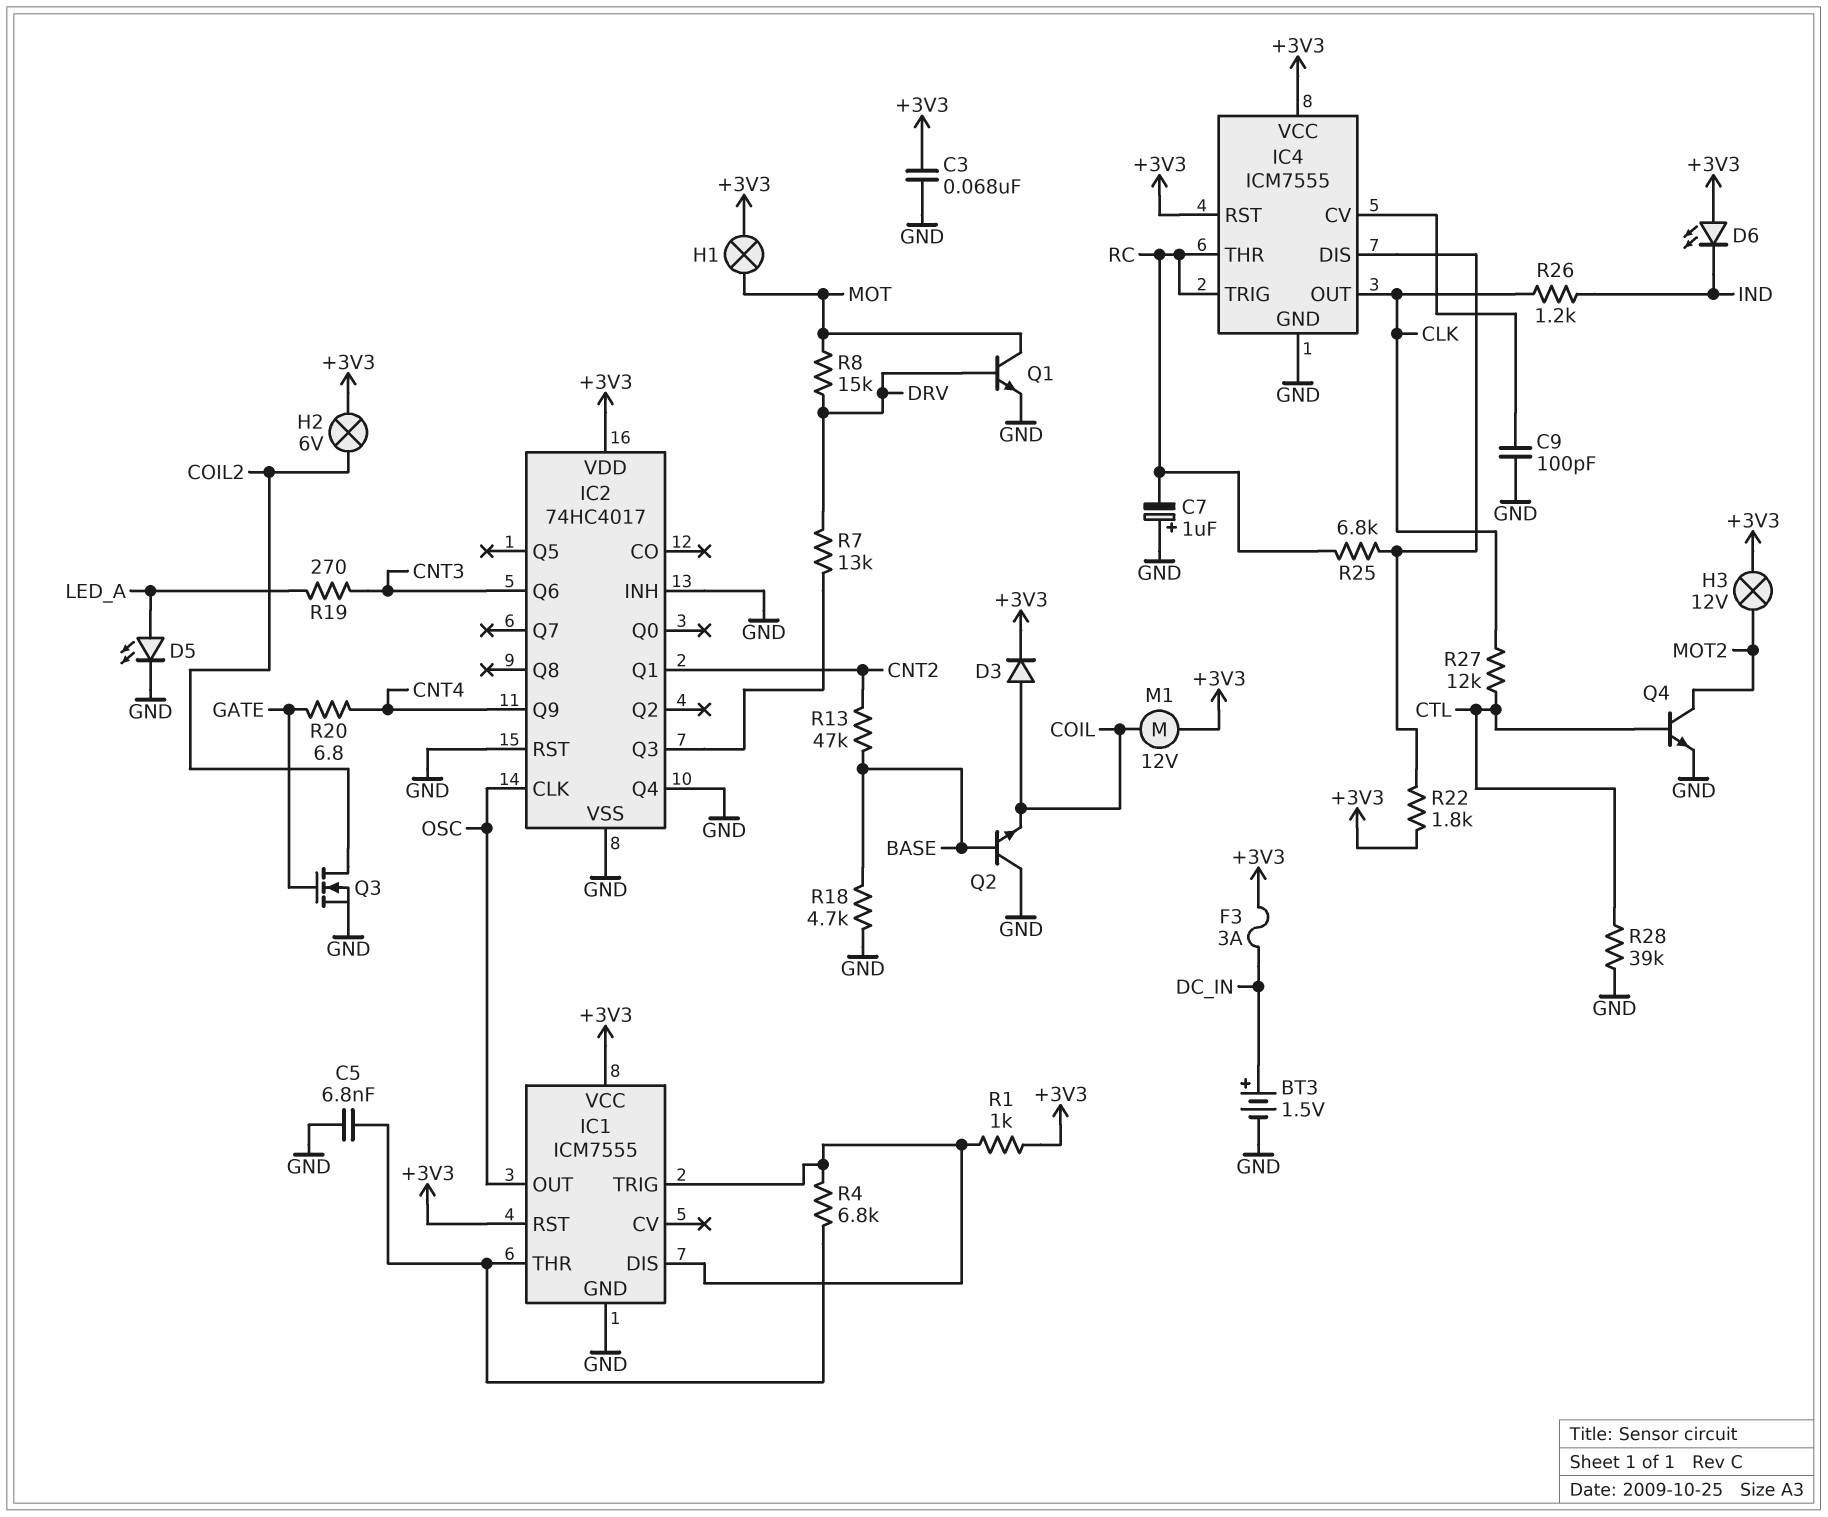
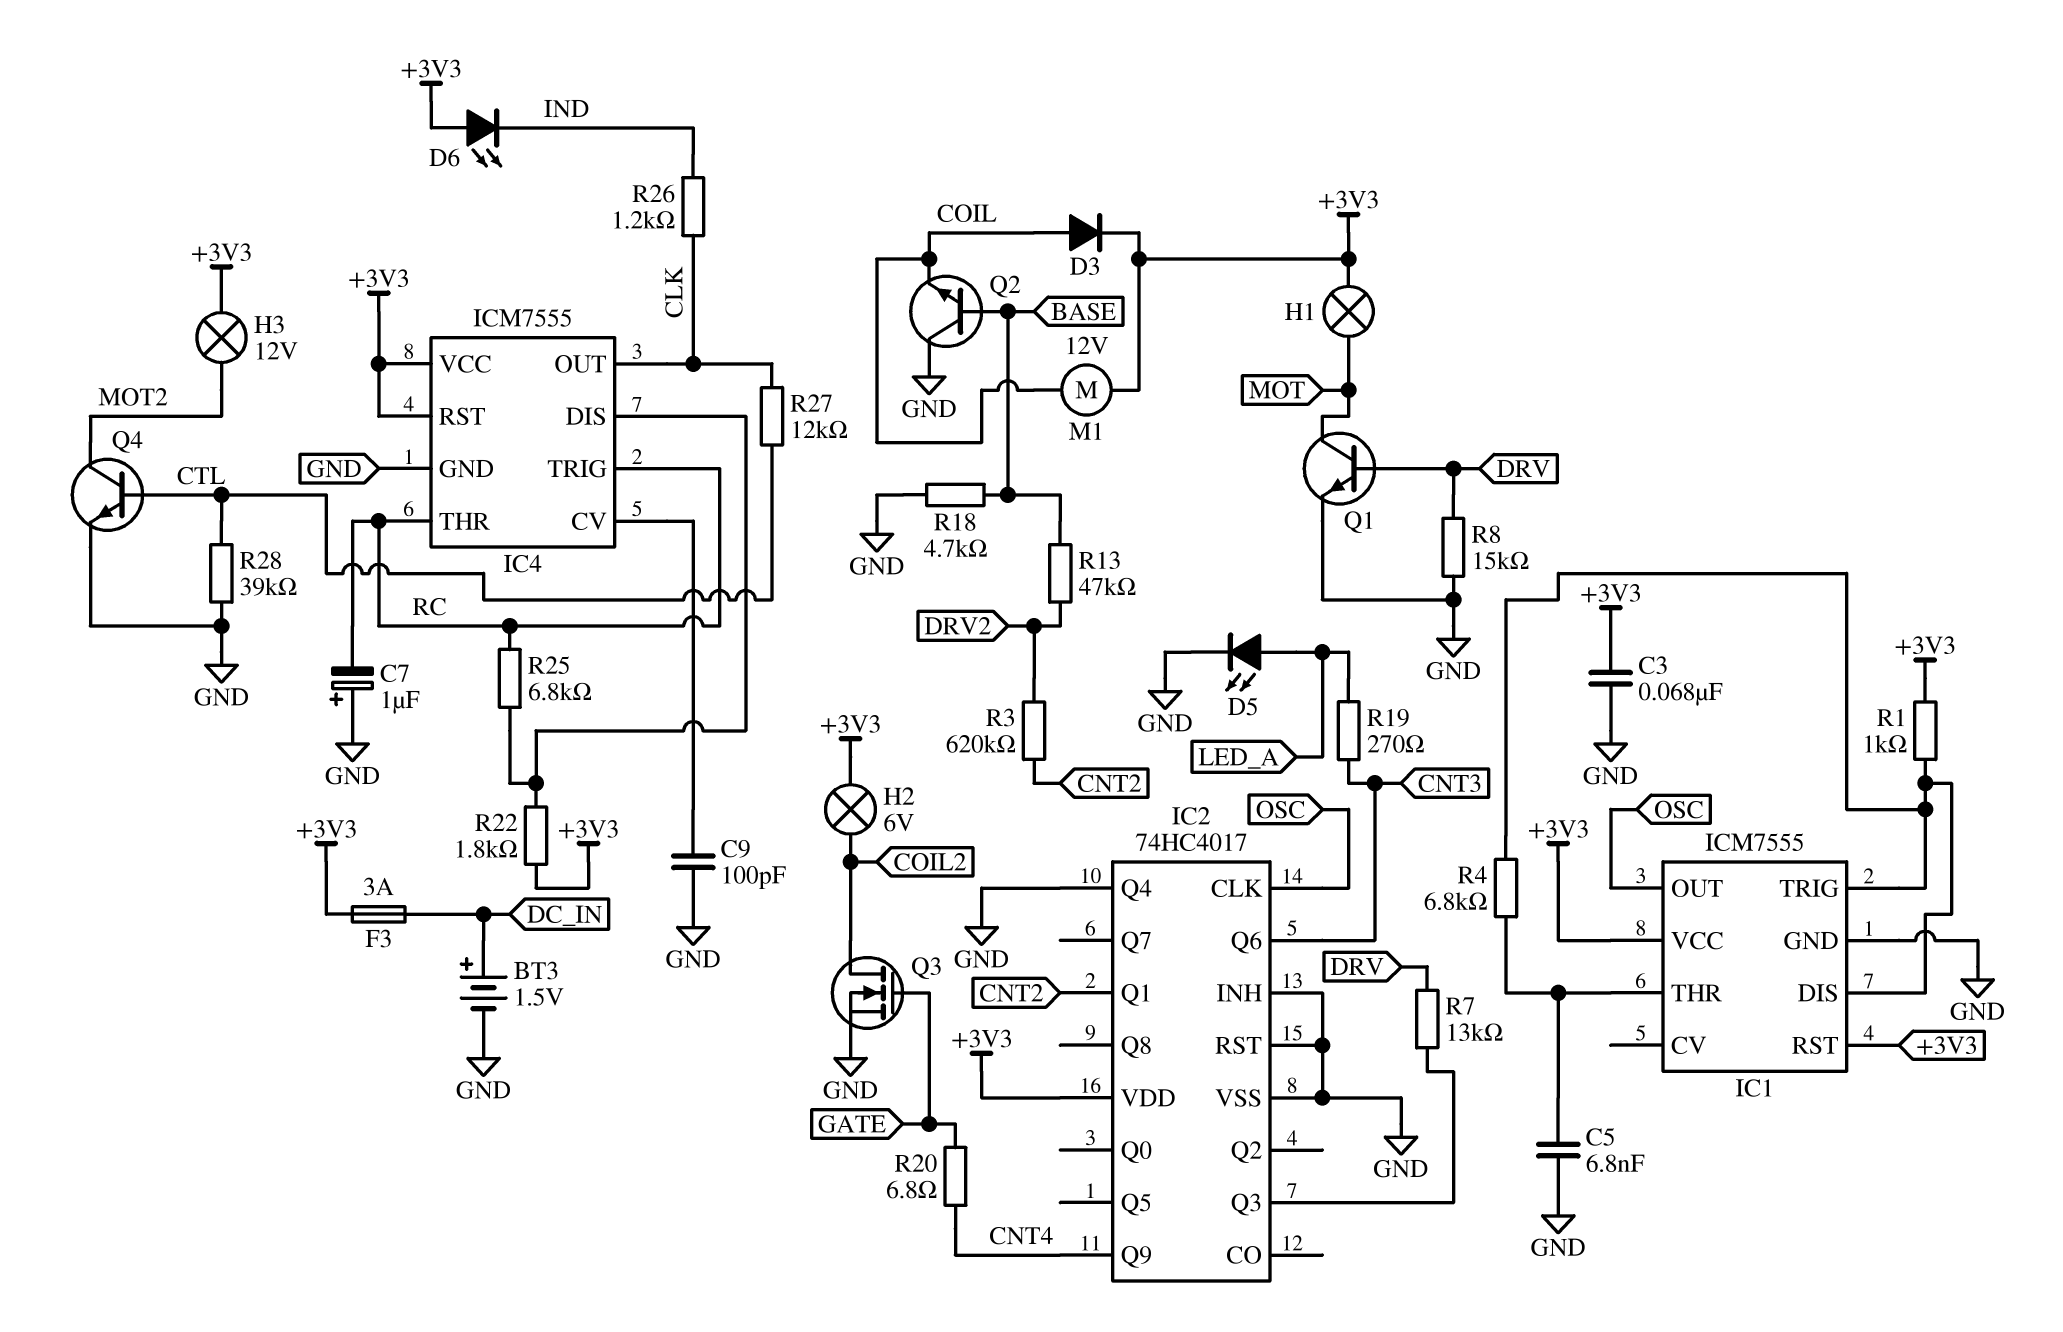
R3: none -> 620k (CNT2, DRV2)
R8: 15k (DRV, MOT) -> 15k (DRV, GND)
R13: 47k (BASE, CNT2) -> 47k (BASE, DRV2)

